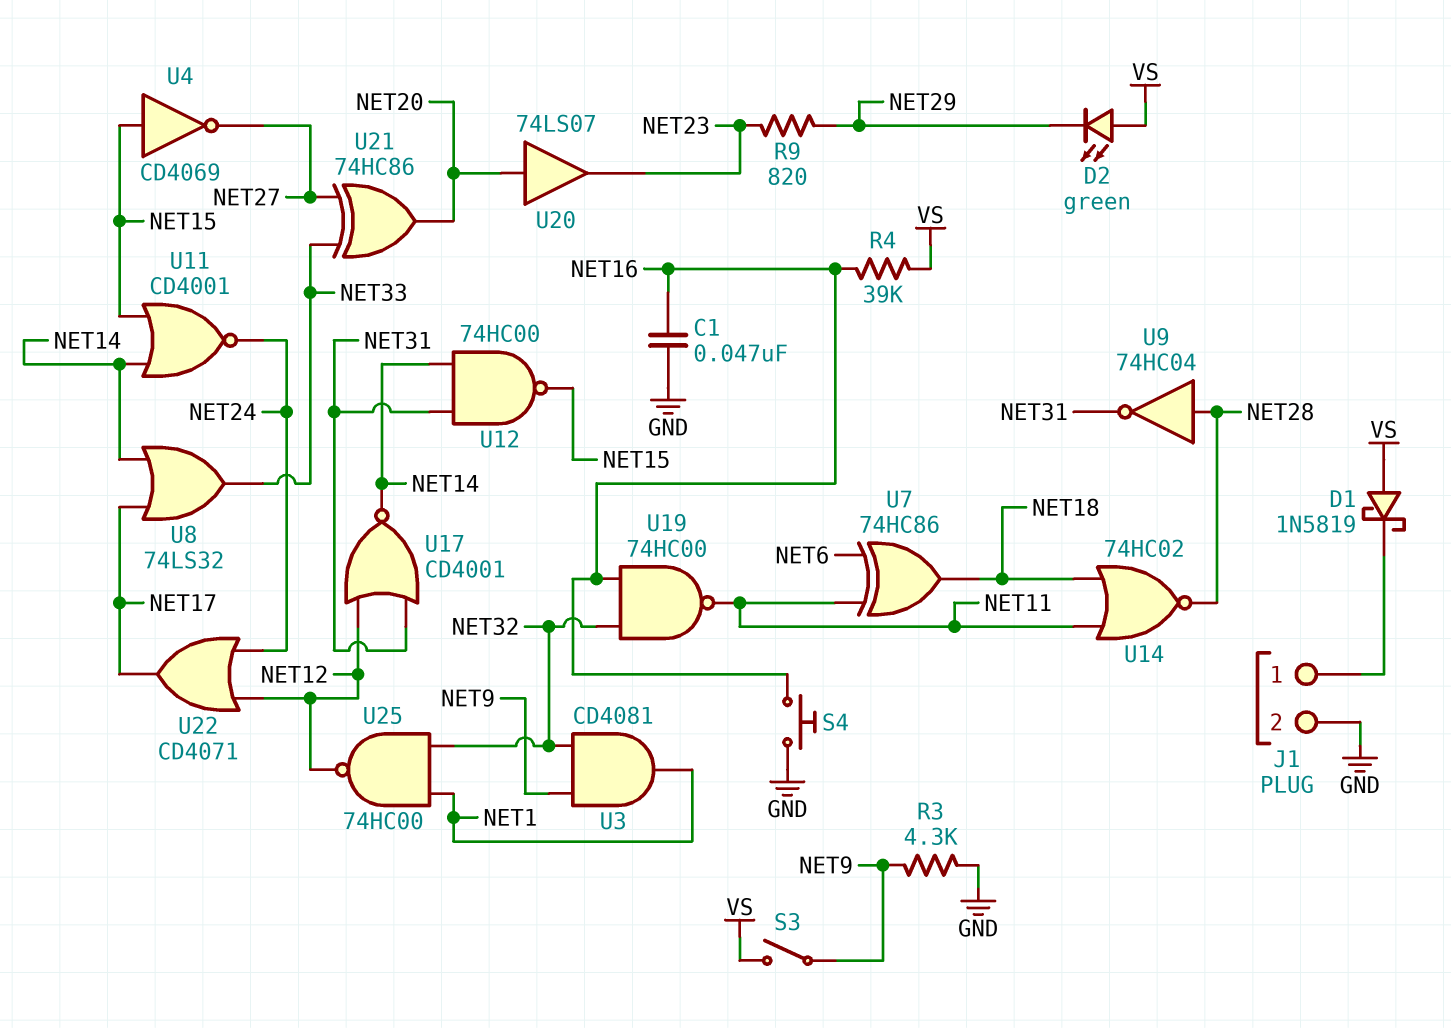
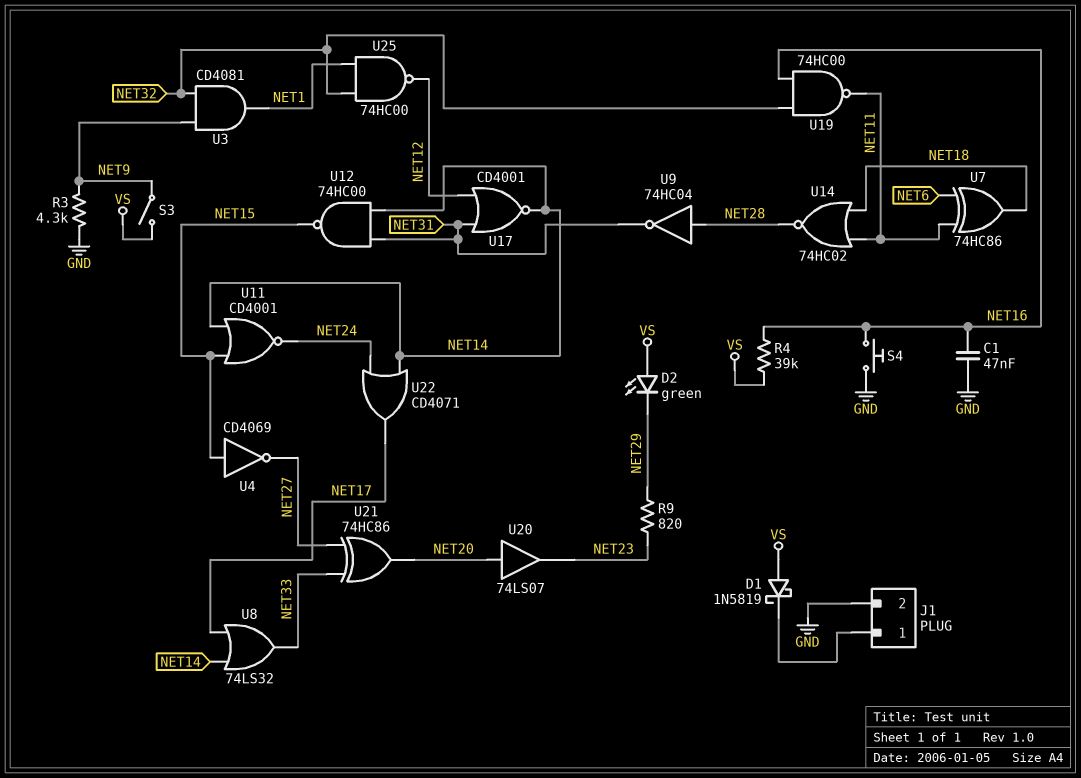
U22: OR CD4071 (in NET12, in NET24, out NET17) -> OR CD4071 (in NET14, in NET24, out NET17)

